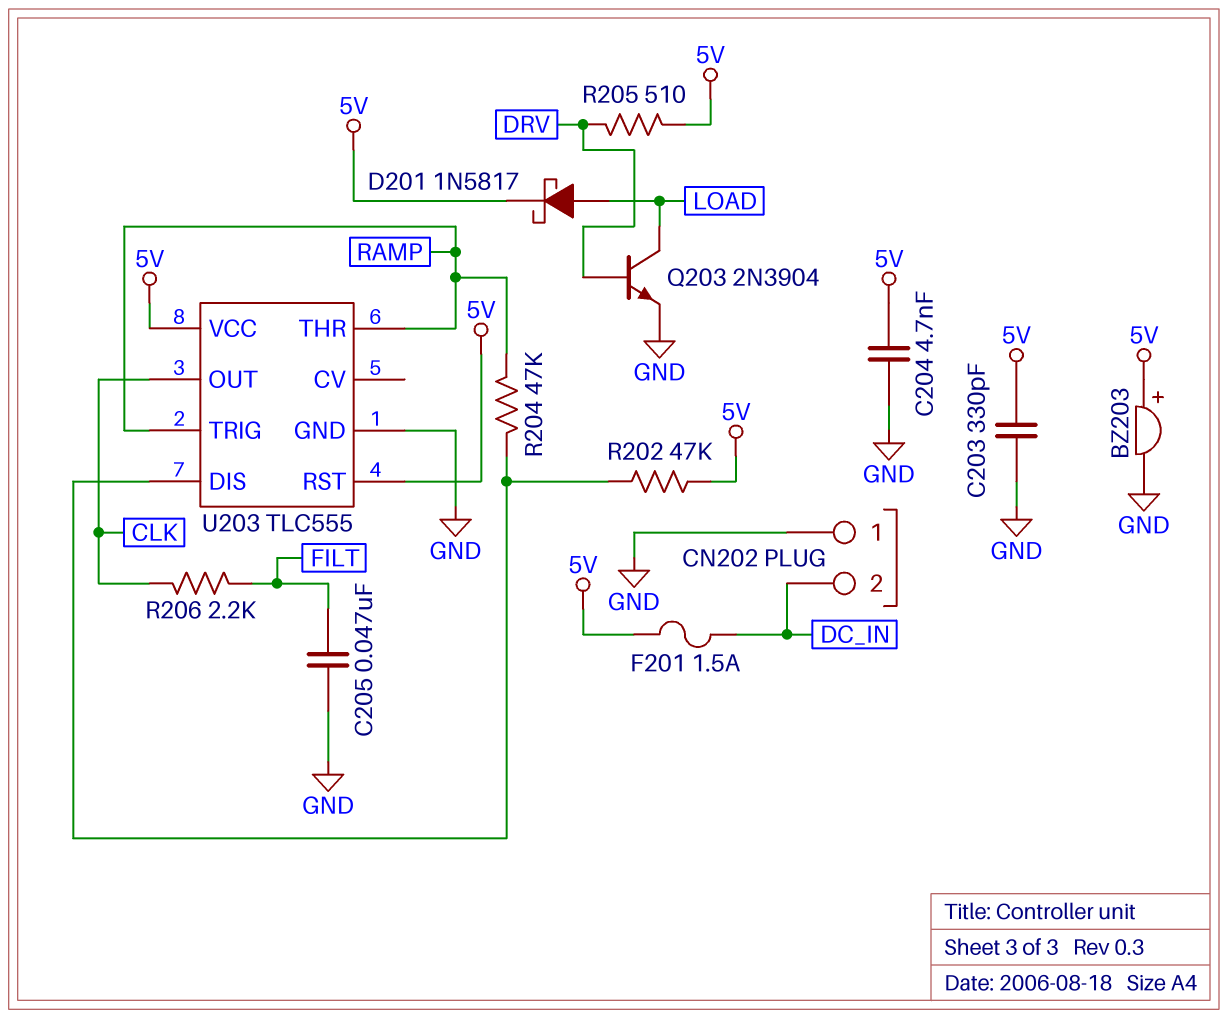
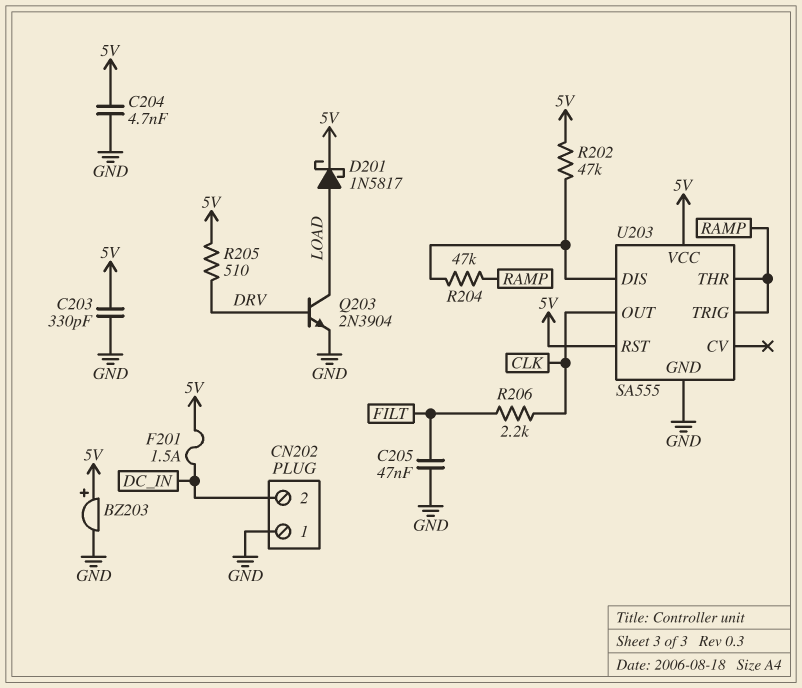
U203: TLC555 -> SA555

